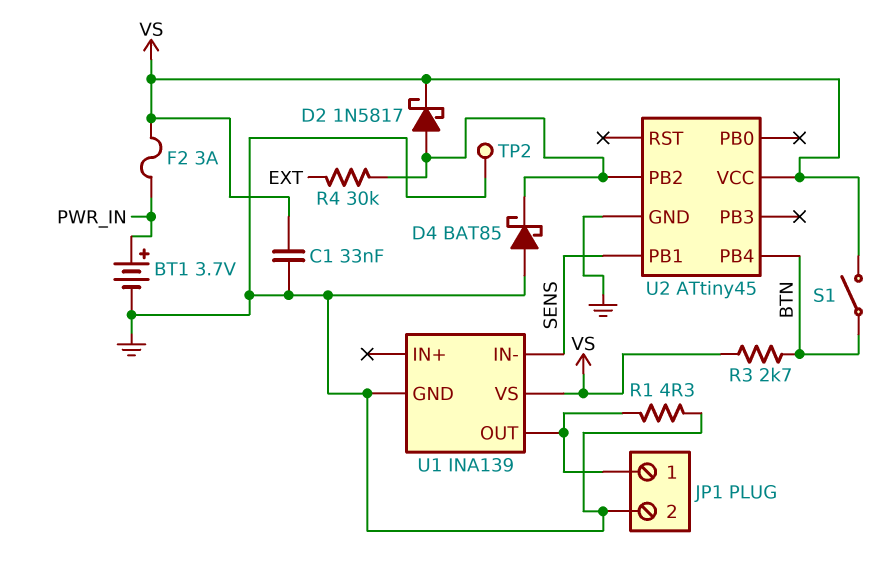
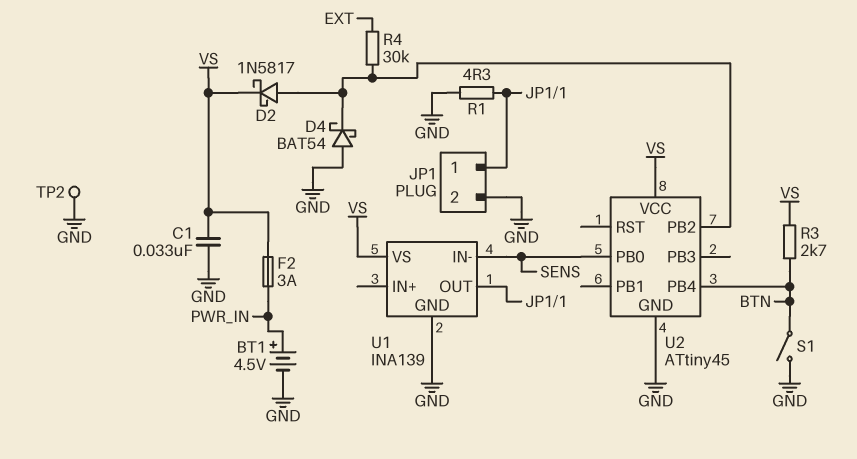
BT1: 3.7V (plus PWR_IN, minus GND) -> 4.5V (plus PWR_IN, minus GND)
D4: schottky BAT85 (A GND, K U2/PB2) -> schottky BAT54 (A GND, K U2/PB2)
S1: switch (BTN, VS) -> switch (BTN, GND)
U2 pin PB0: none -> SENS
U2 pin PB1: SENS -> none

